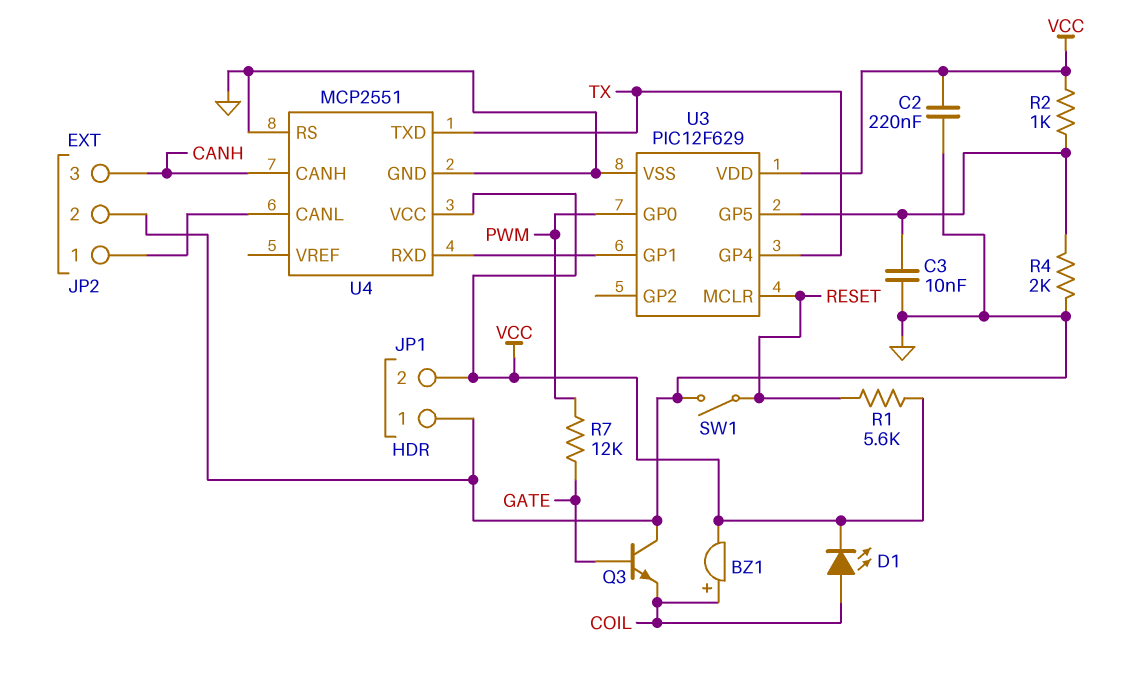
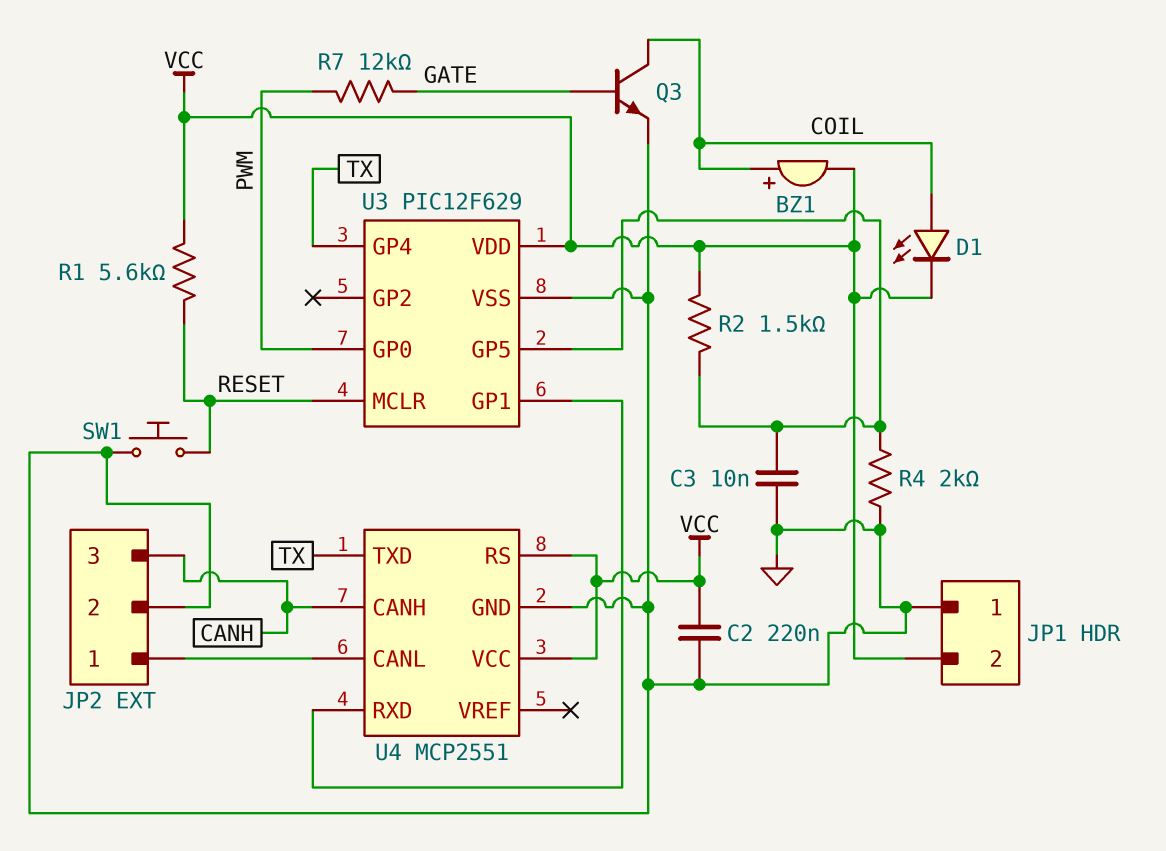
Q3: NPN (B GATE, C GND, E COIL) -> NPN (B GATE, C COIL, E GND)
R2: 1k (U3/GP5, VCC) -> 1.5k (U3/GP5, VCC)
SW1: switch (GND, RESET) -> button (GND, RESET)
U4 pin RS: GND -> VCC

